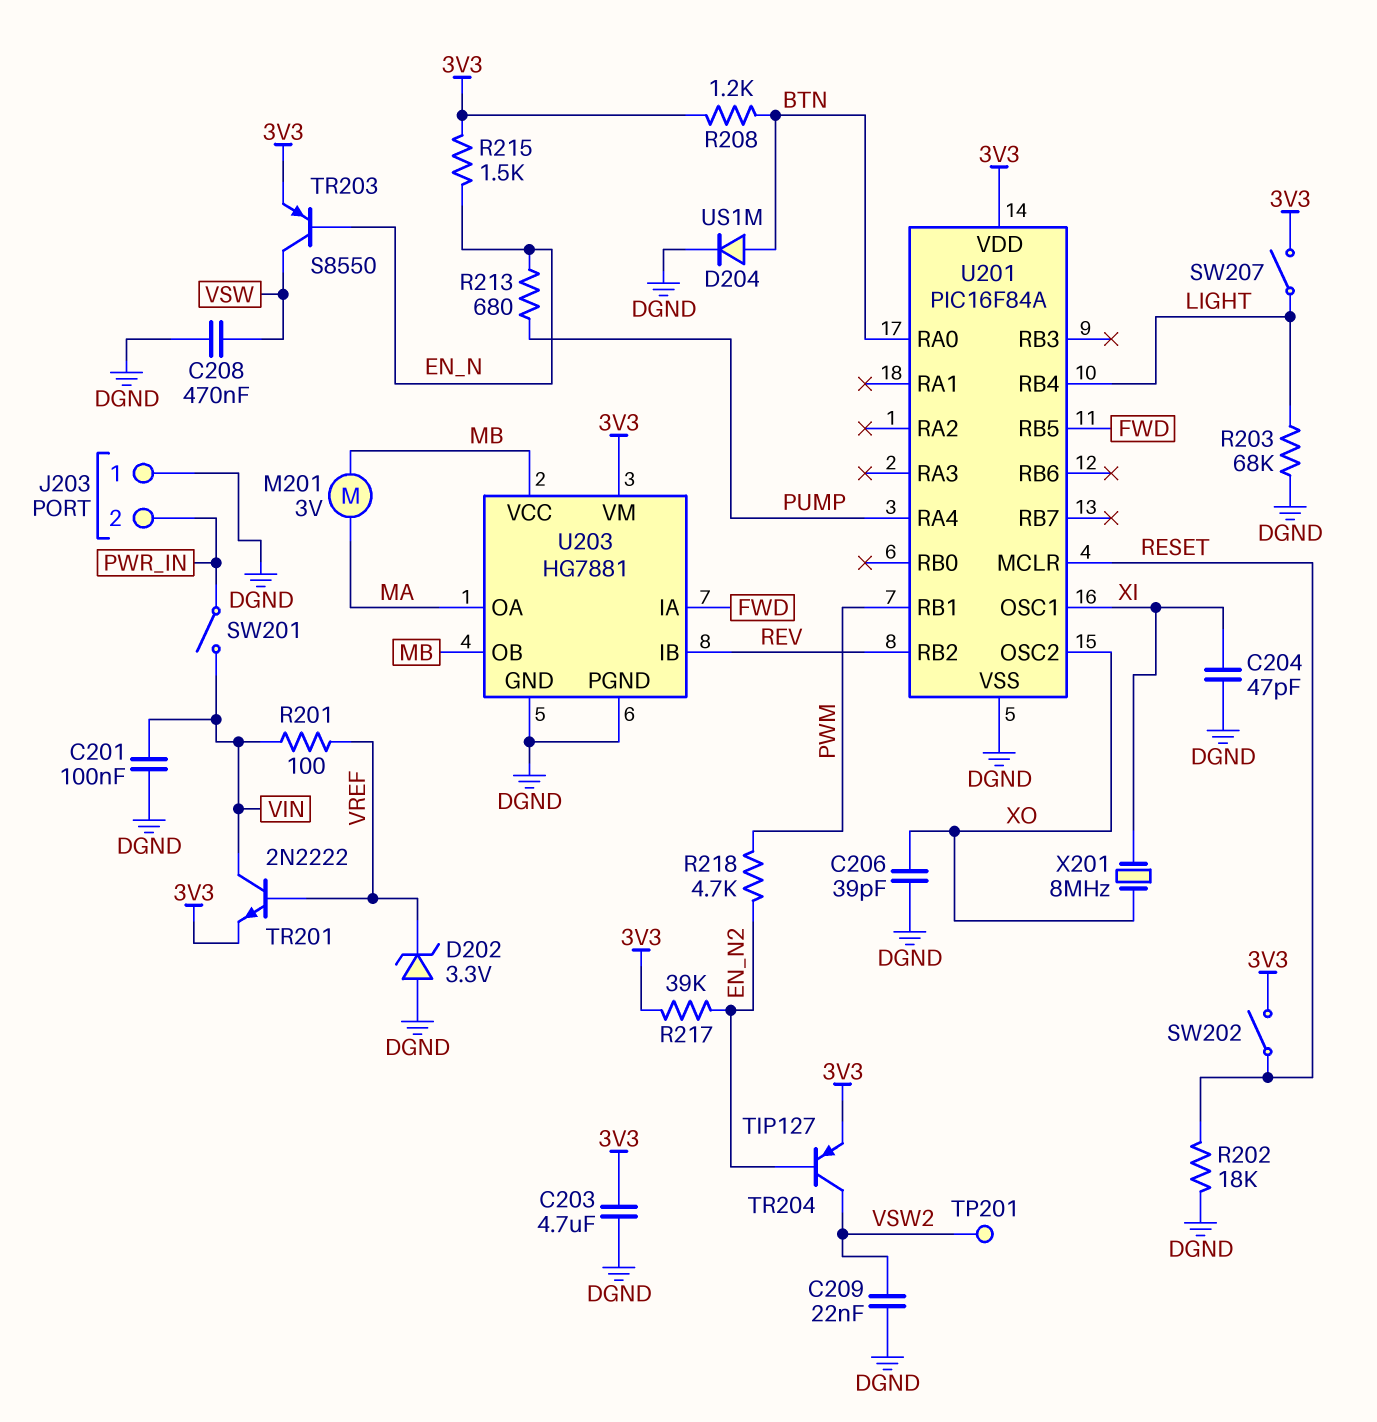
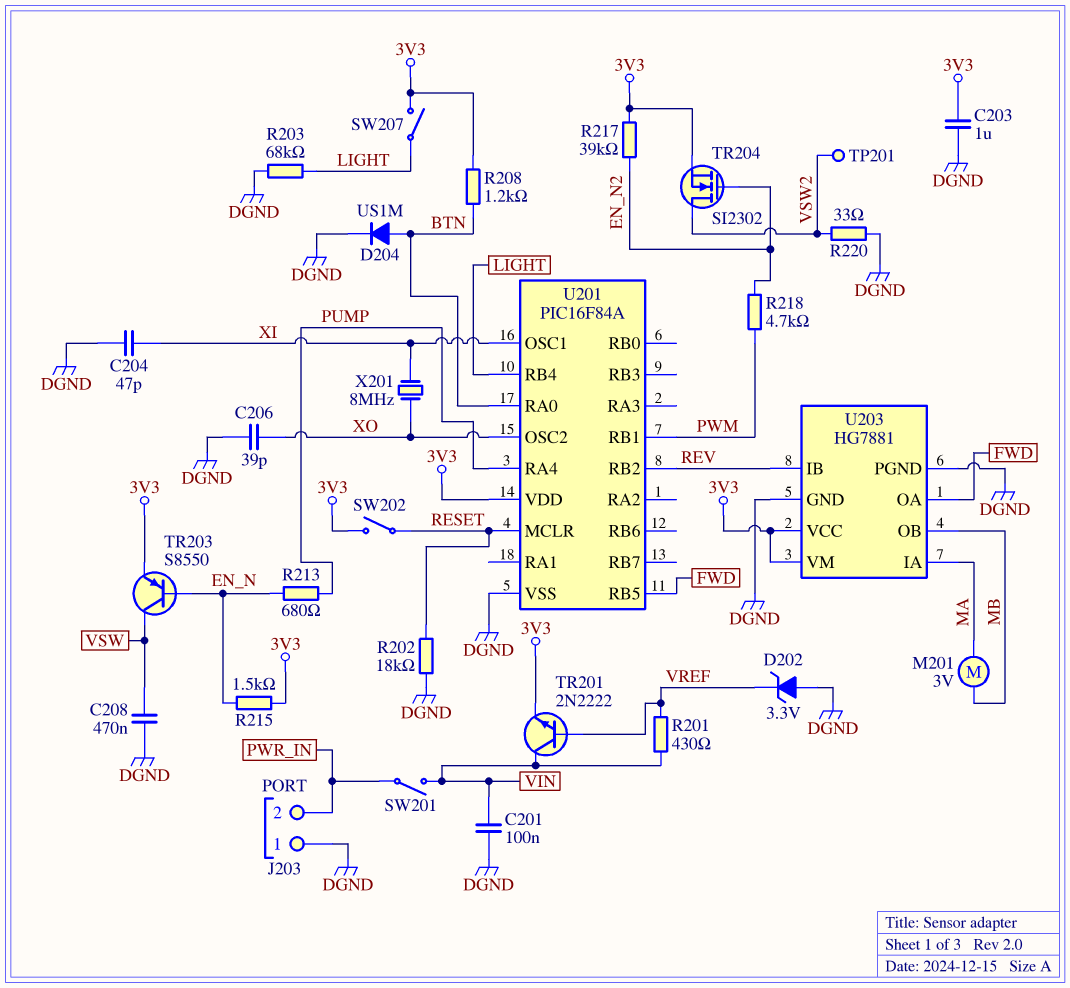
C203: 4.7uF (3V3, DGND) -> 1uF (3V3, DGND)
C209: 22nF (DGND, VSW2) -> none
R201: 100 (VIN, VREF) -> 430 (VIN, VREF)
R220: none -> 33 (DGND, VSW2)
TR204: PNP TIP127 (B EN_N2, C VSW2, E 3V3) -> NMOS SI2302 (G EN_N2, D VSW2, S 3V3)
U203 pin IA: FWD -> MA
U203 pin OA: MA -> FWD
U203 pin VCC: MB -> 3V3

